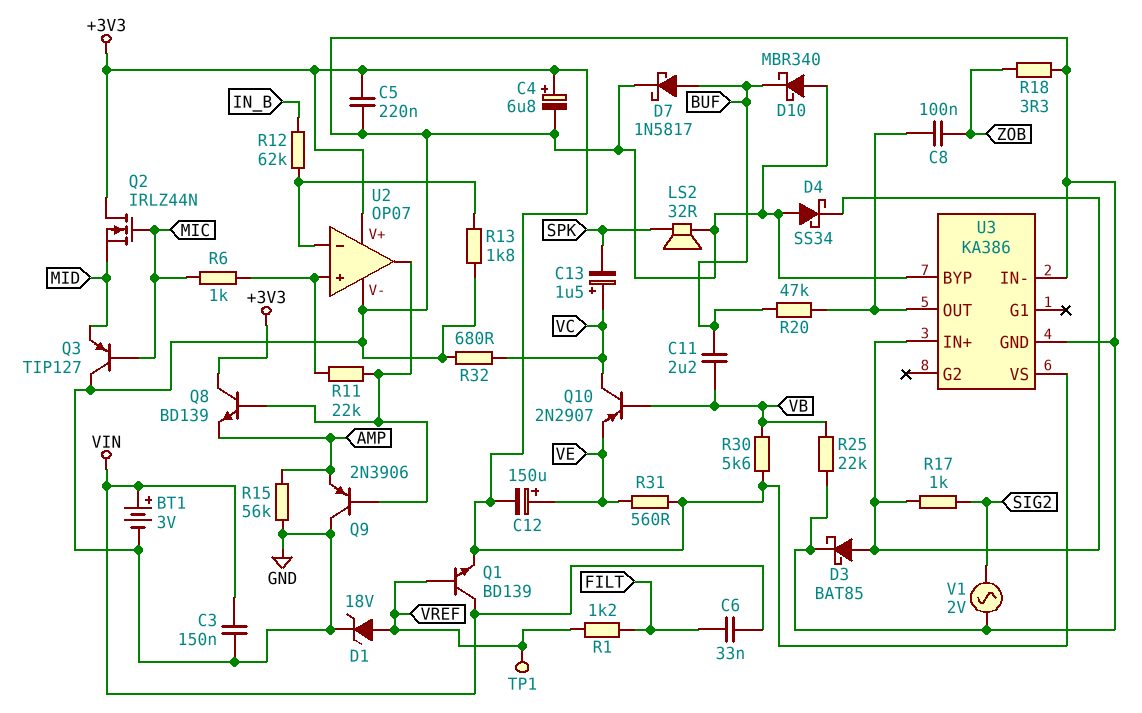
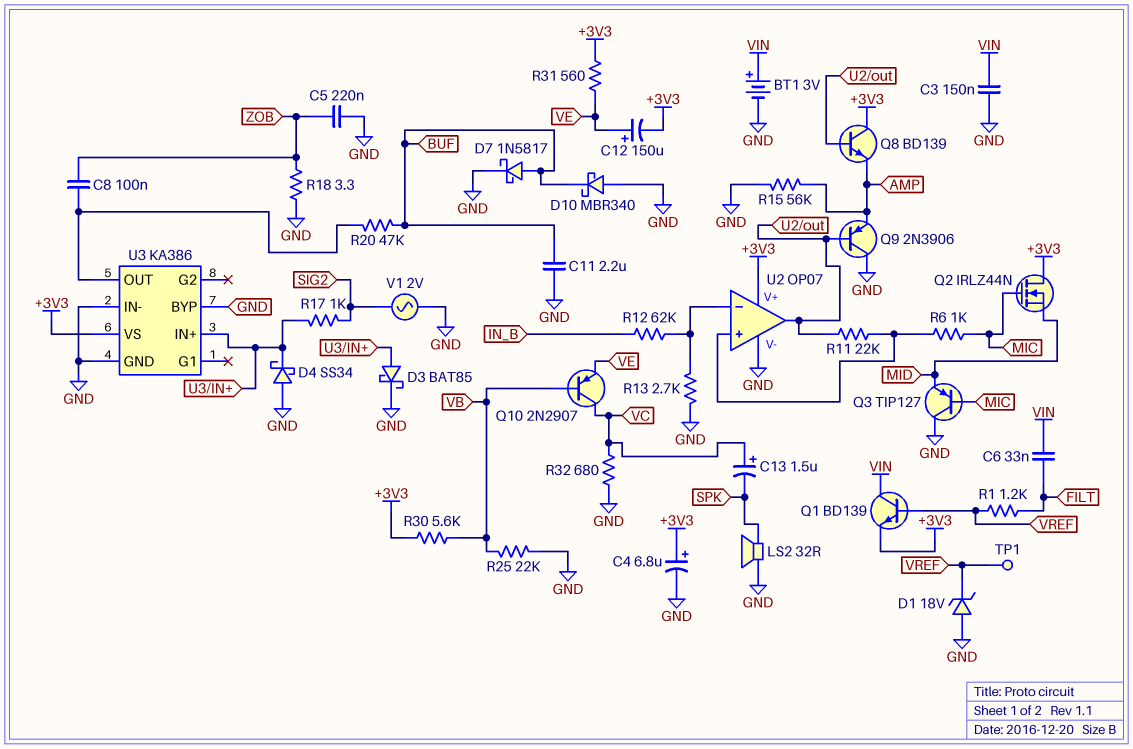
C5: 220nF (+3V3, GND) -> 220nF (GND, ZOB)
C11: 2.2uF (BUF, VB) -> 2.2uF (BUF, GND)
D1: zener 18V (A VREF, K GND) -> zener 18V (A GND, K VREF)
R13: 1.8k (GND, U2/in-) -> 2.7k (GND, U2/in-)

